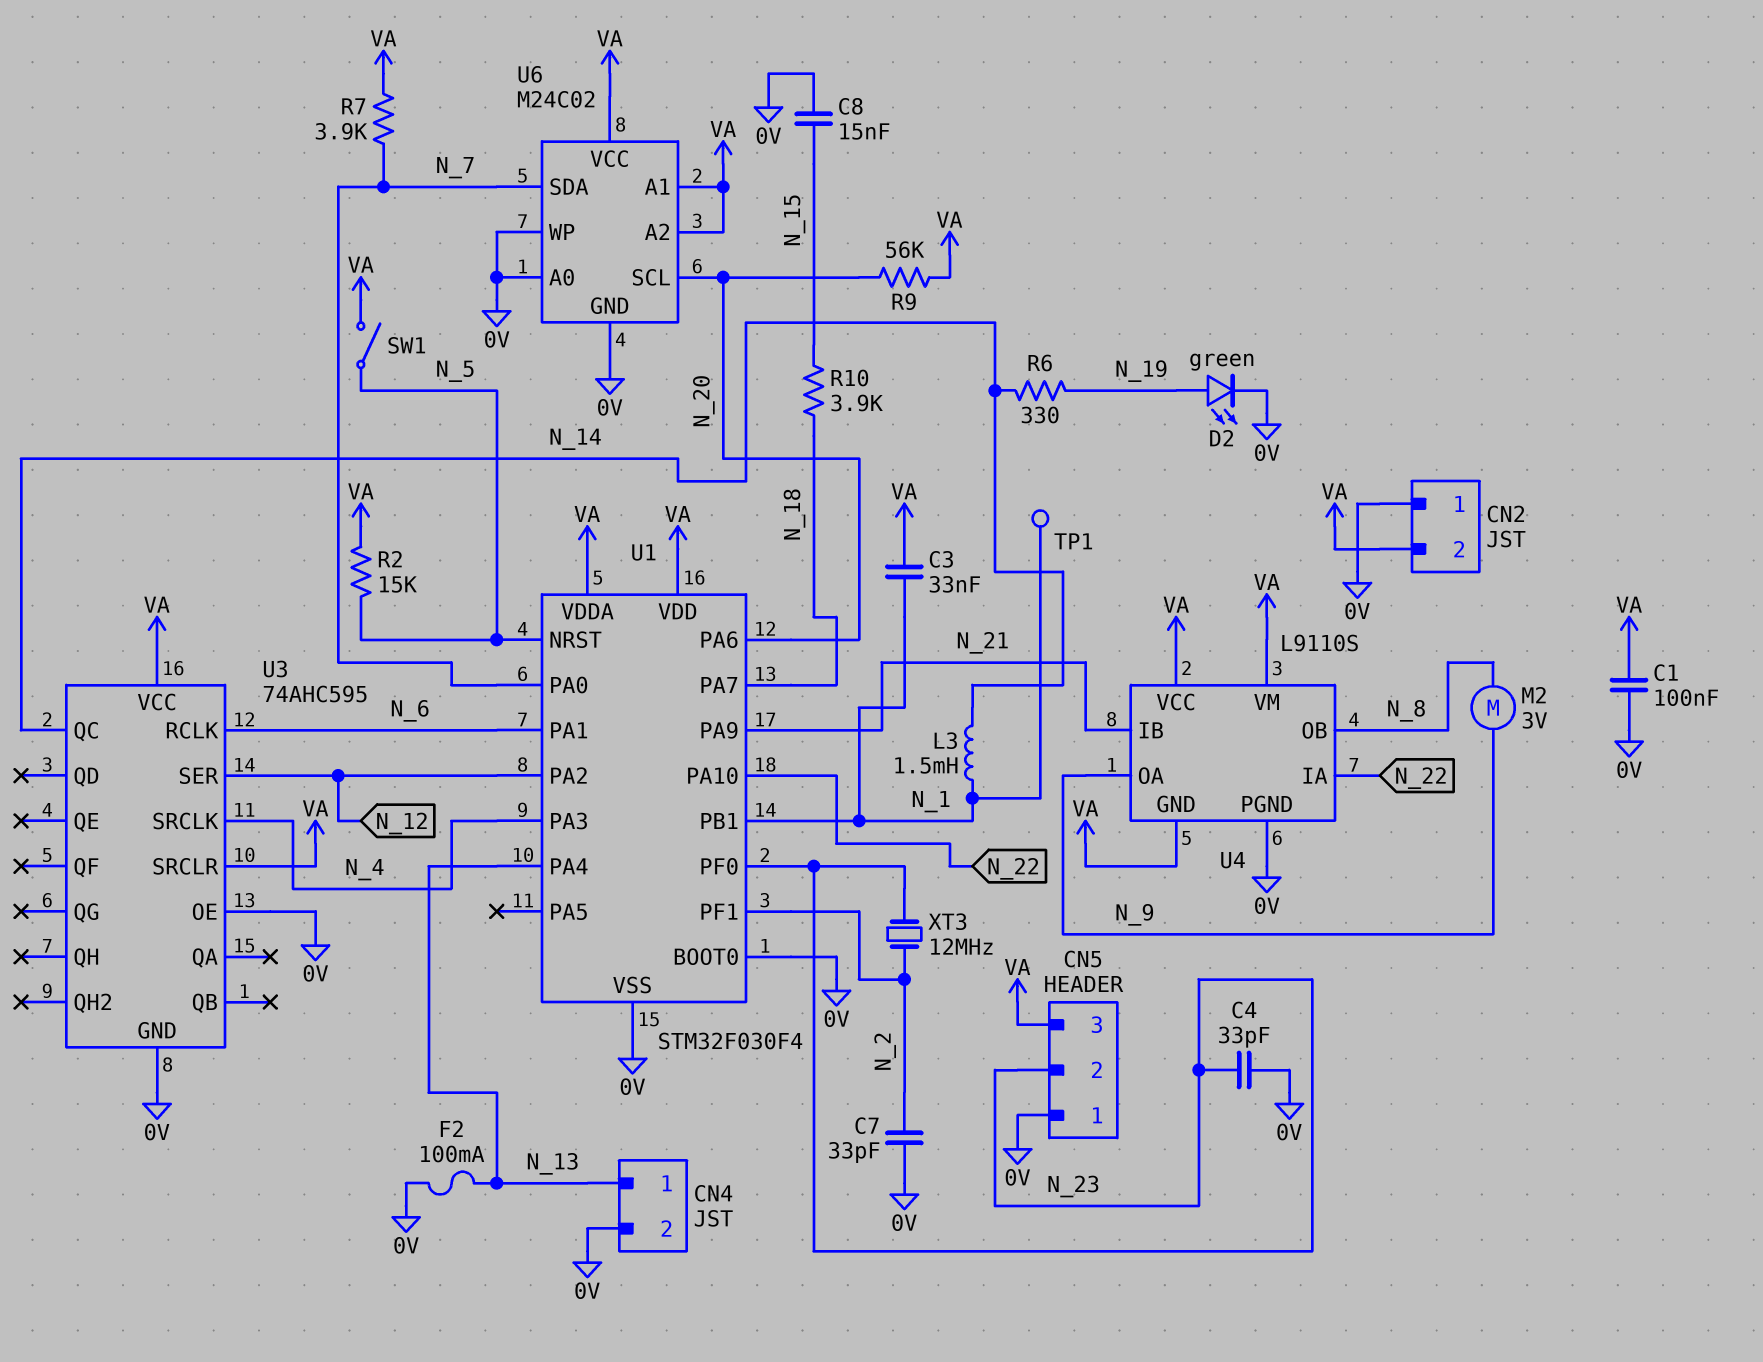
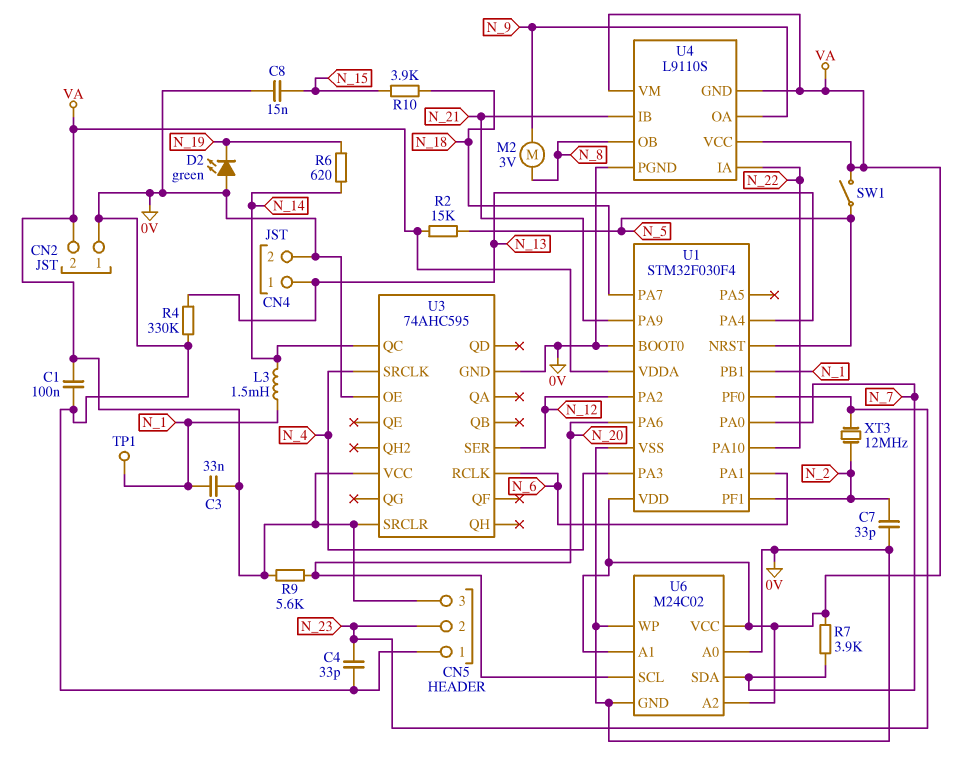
D2: LED green (A N_19, K 0V) -> LED green (A 0V, K N_19)
F2: 100mA (0V, N_13) -> none
R4: none -> 330k (0V, N_13)
R6: 330 (N_14, N_19) -> 620 (N_14, N_19)
R9: 56k (N_20, VA) -> 5.6k (N_20, VA)

